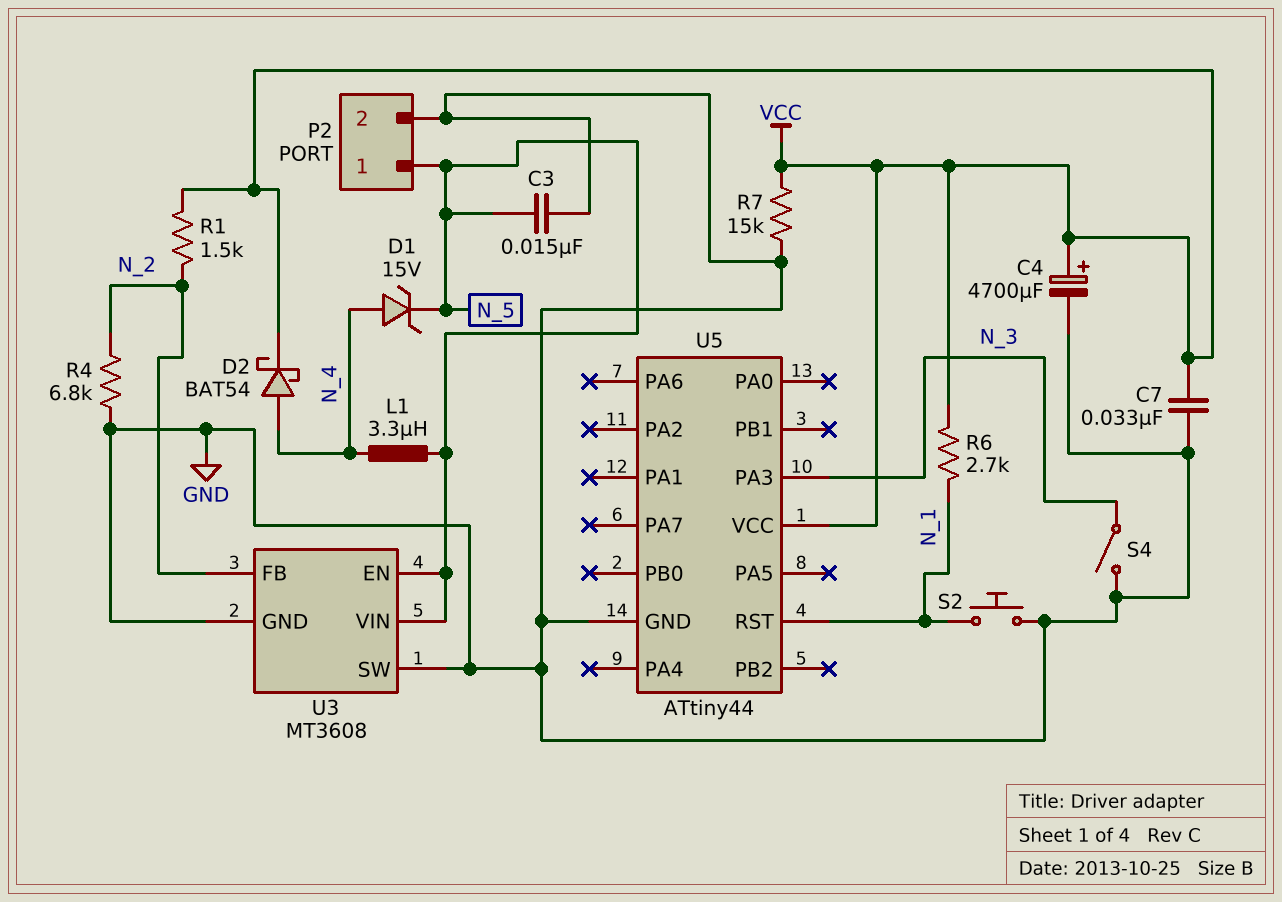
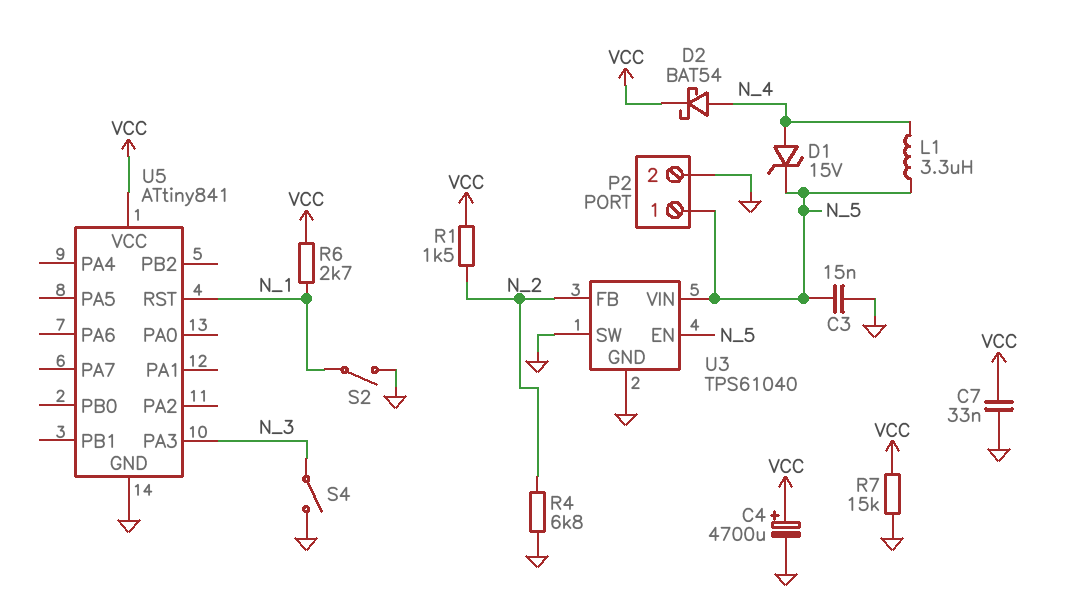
S2: button (GND, N_1) -> switch (GND, N_1)
U3: MT3608 -> TPS61040
U5: ATtiny44 -> ATtiny841

